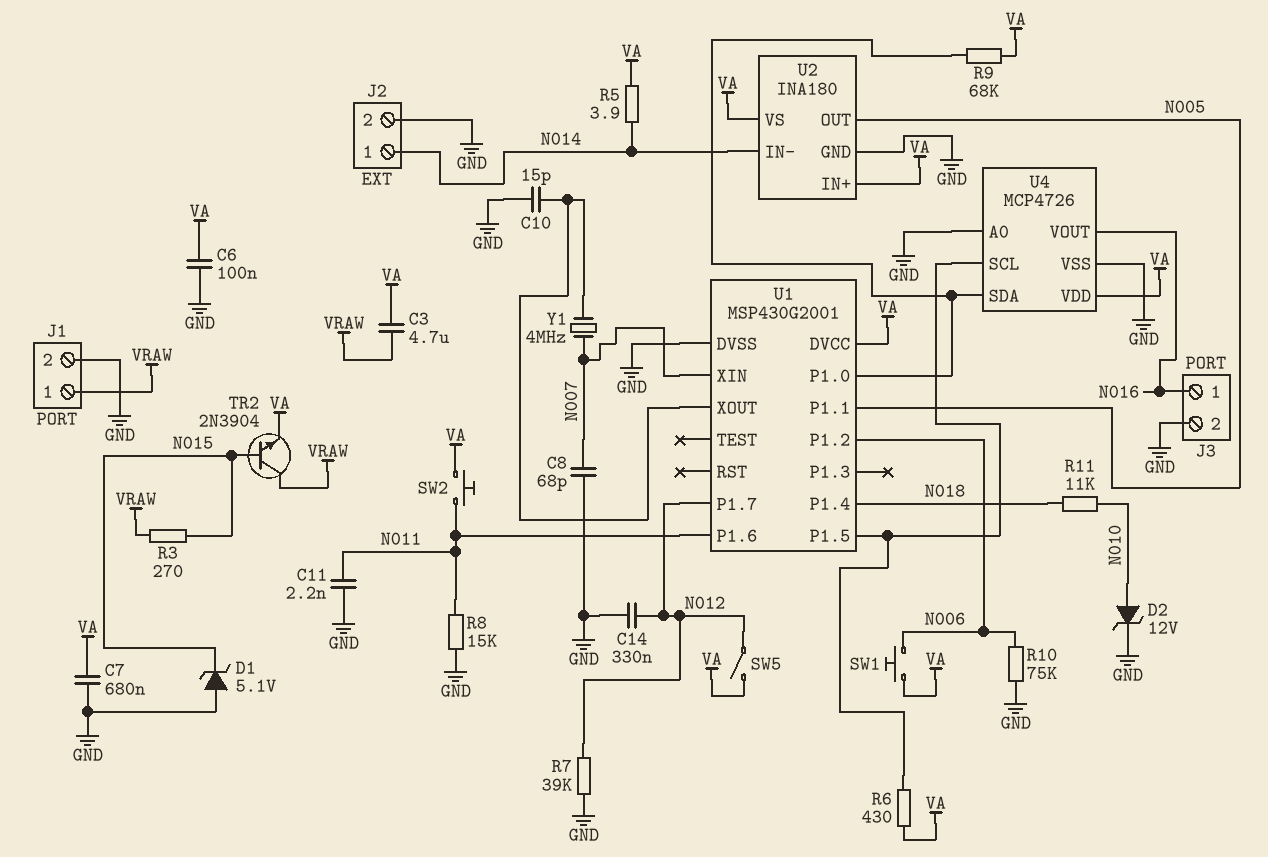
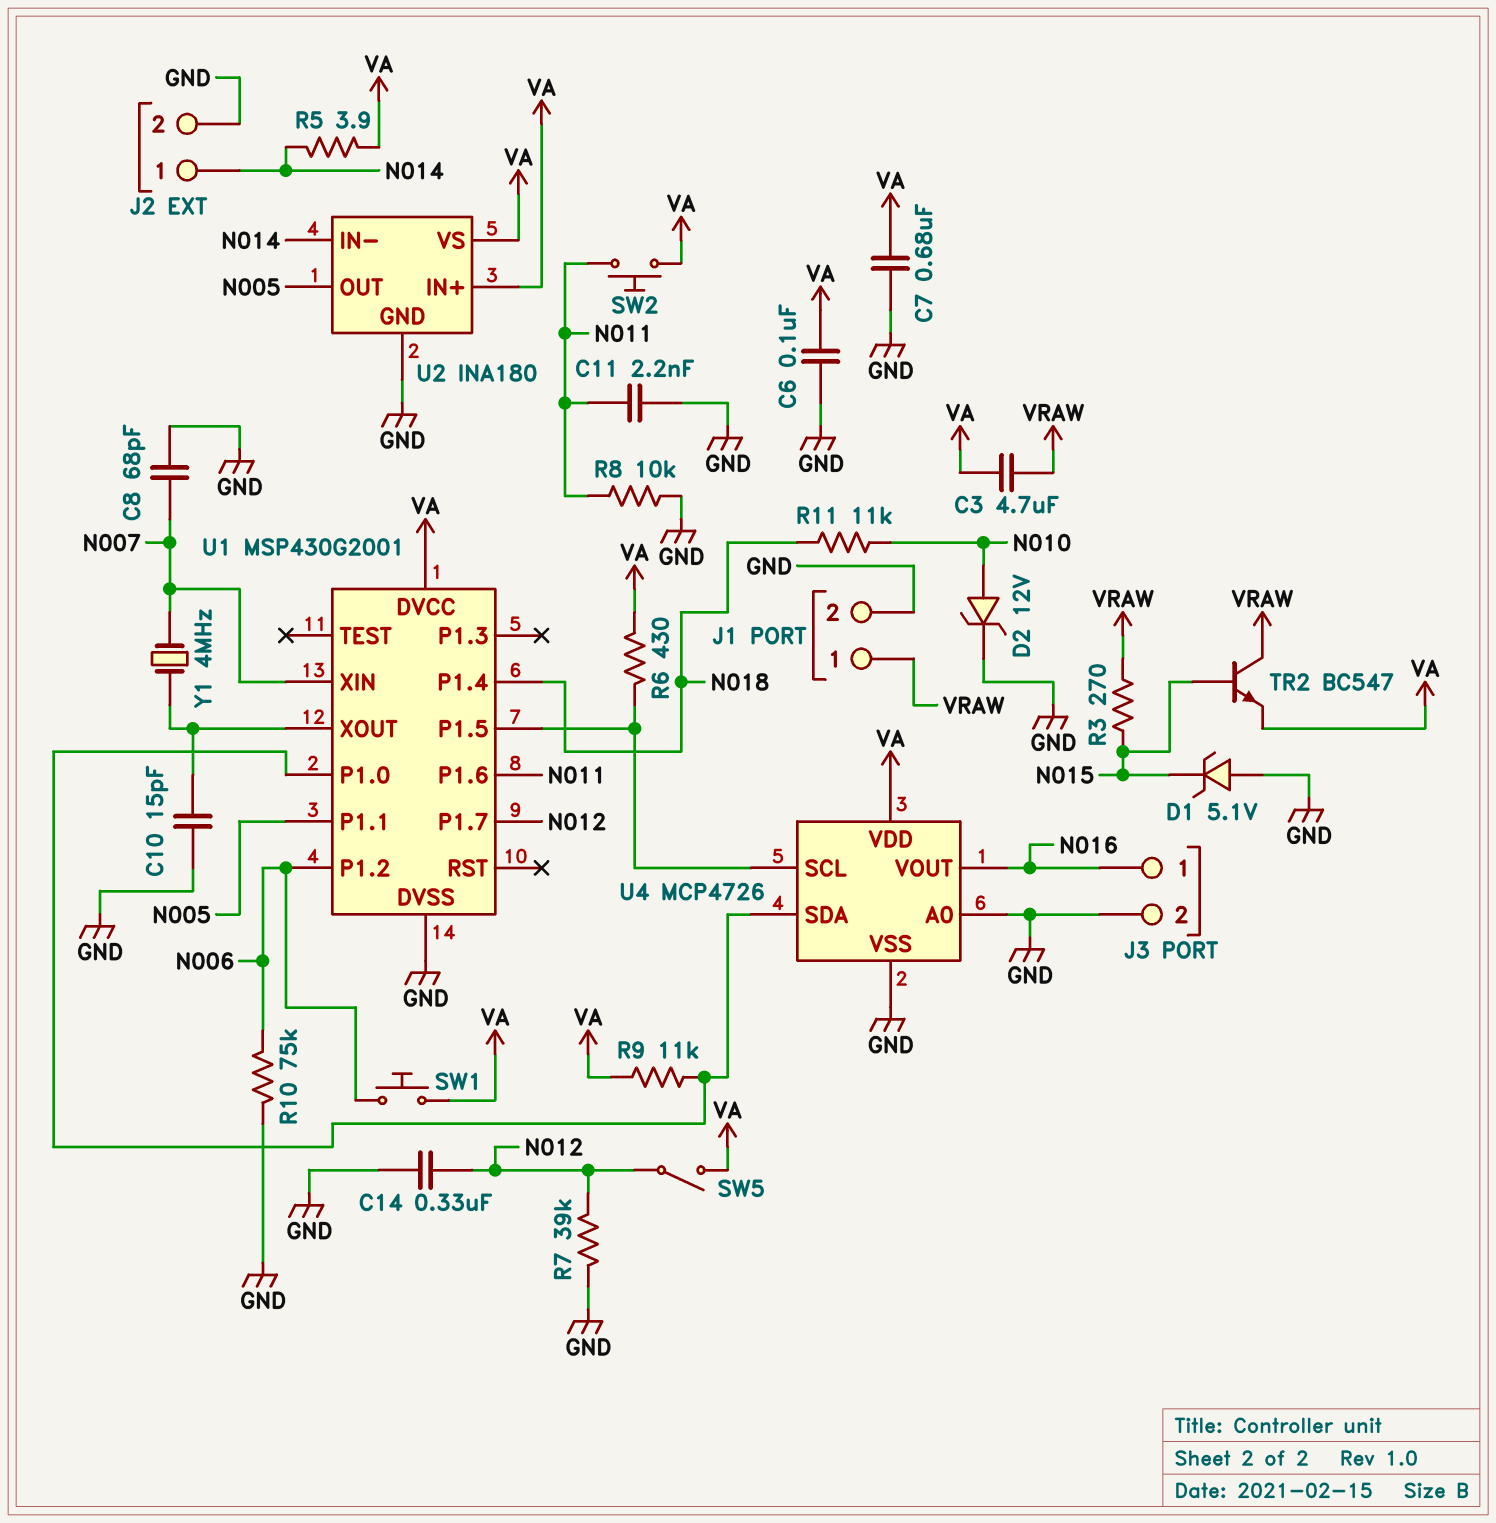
R8: 15k (GND, N011) -> 10k (GND, N011)
R9: 68k (U1/P1.0, VA) -> 11k (U1/P1.0, VA)
TR2: NPN 2N3904 (B N015, C VRAW, E VA) -> NPN BC547 (B N015, C VRAW, E VA)

